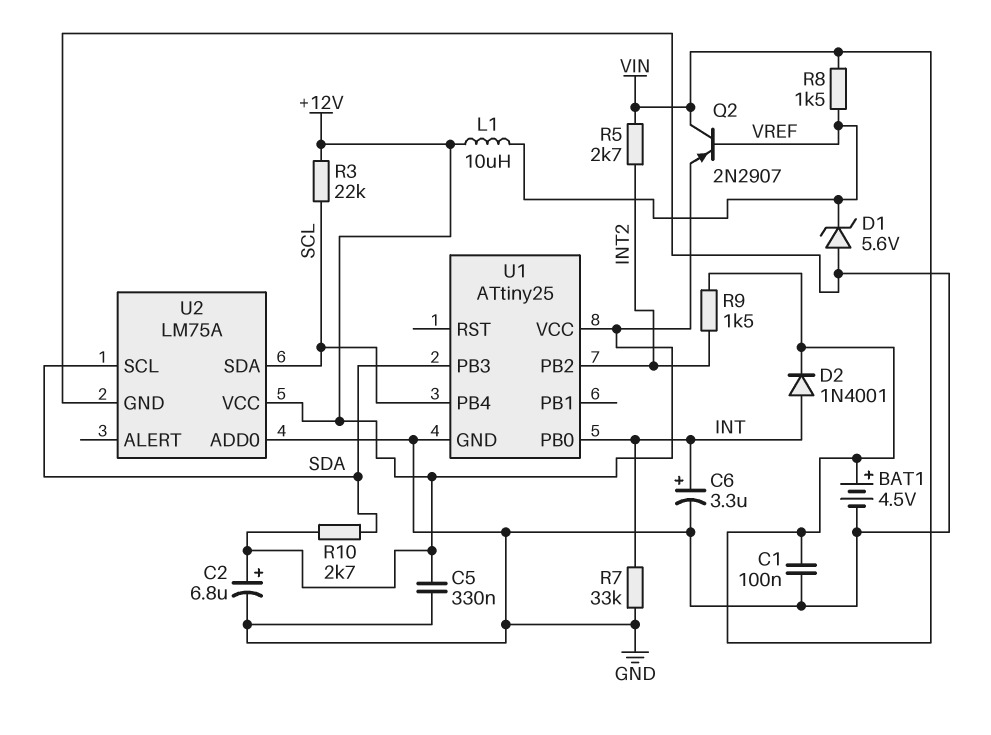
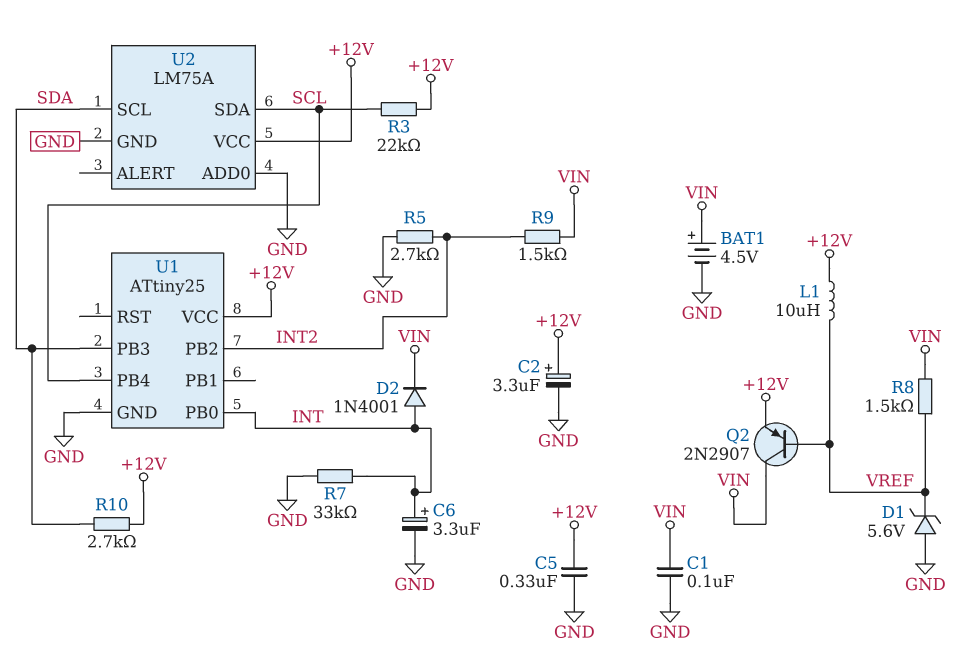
C2: 6.8uF (plus +12V, minus GND) -> 3.3uF (plus +12V, minus GND)
R5: 2.7k (INT2, VIN) -> 2.7k (GND, INT2)

